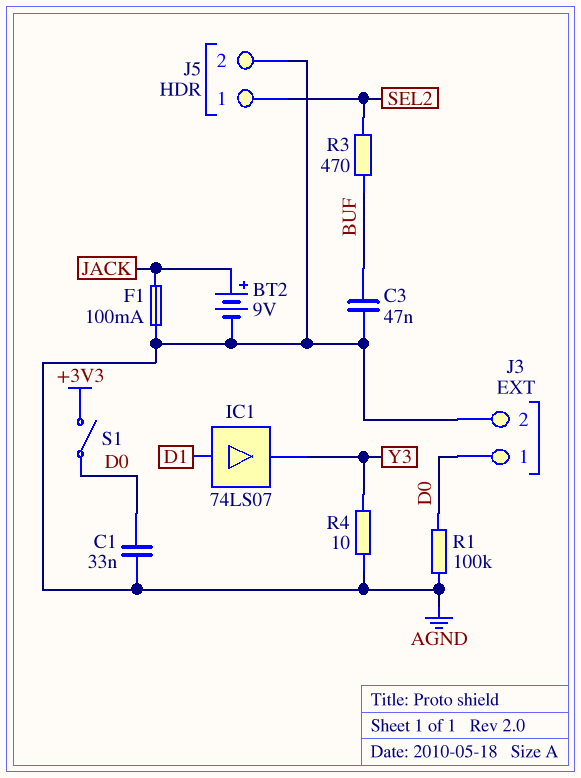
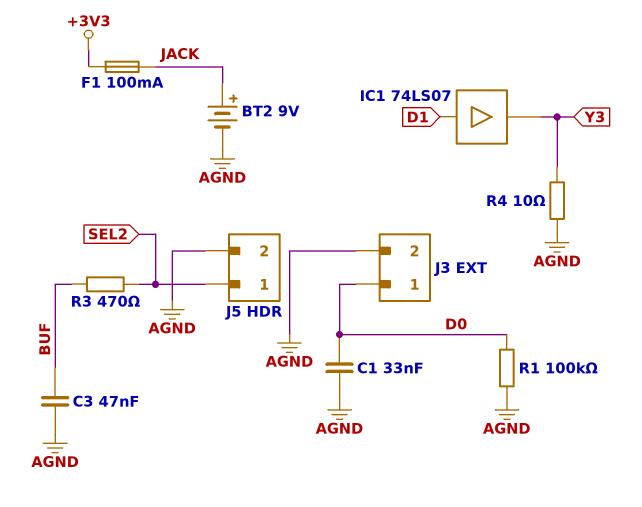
F1: 100mA (AGND, JACK) -> 100mA (+3V3, JACK)
S1: switch (+3V3, D0) -> none

